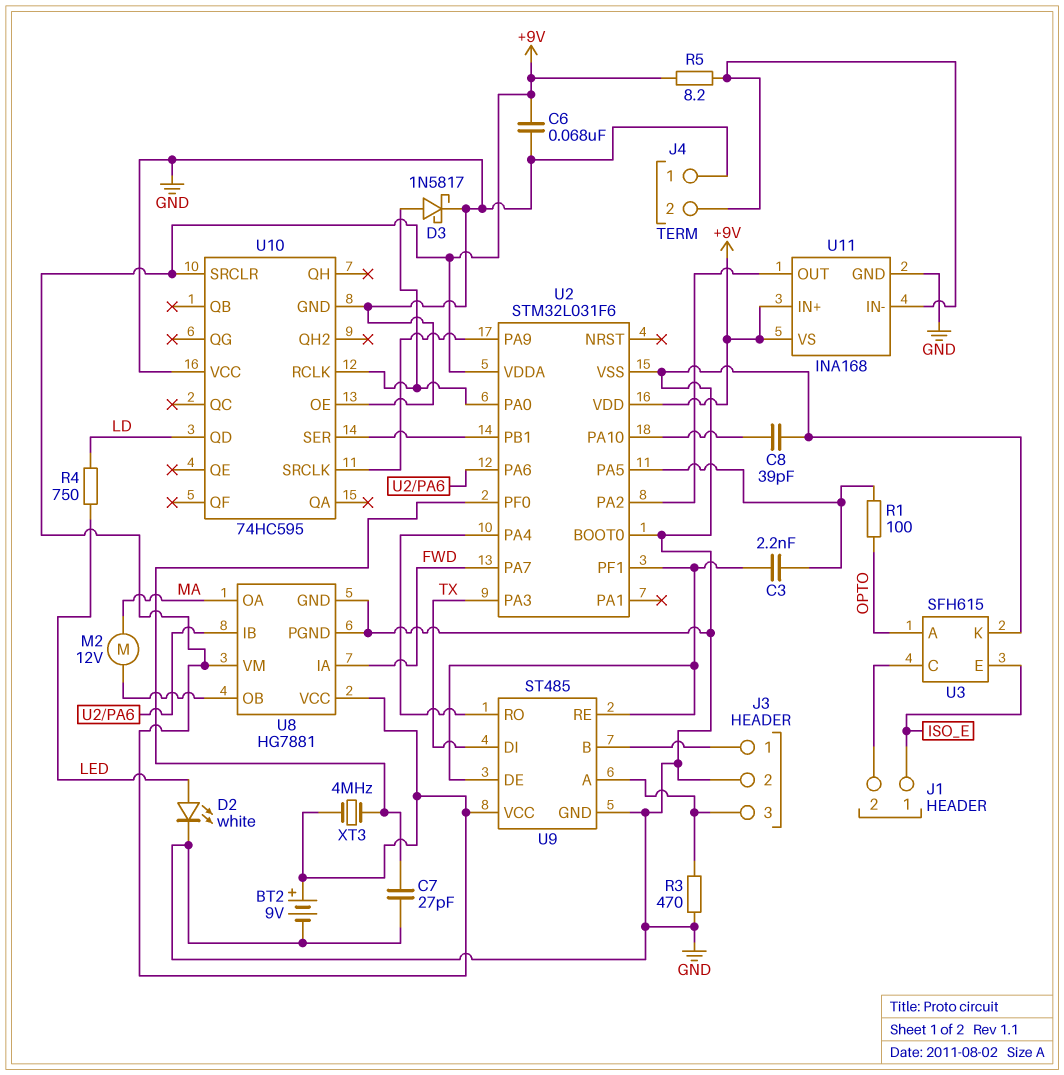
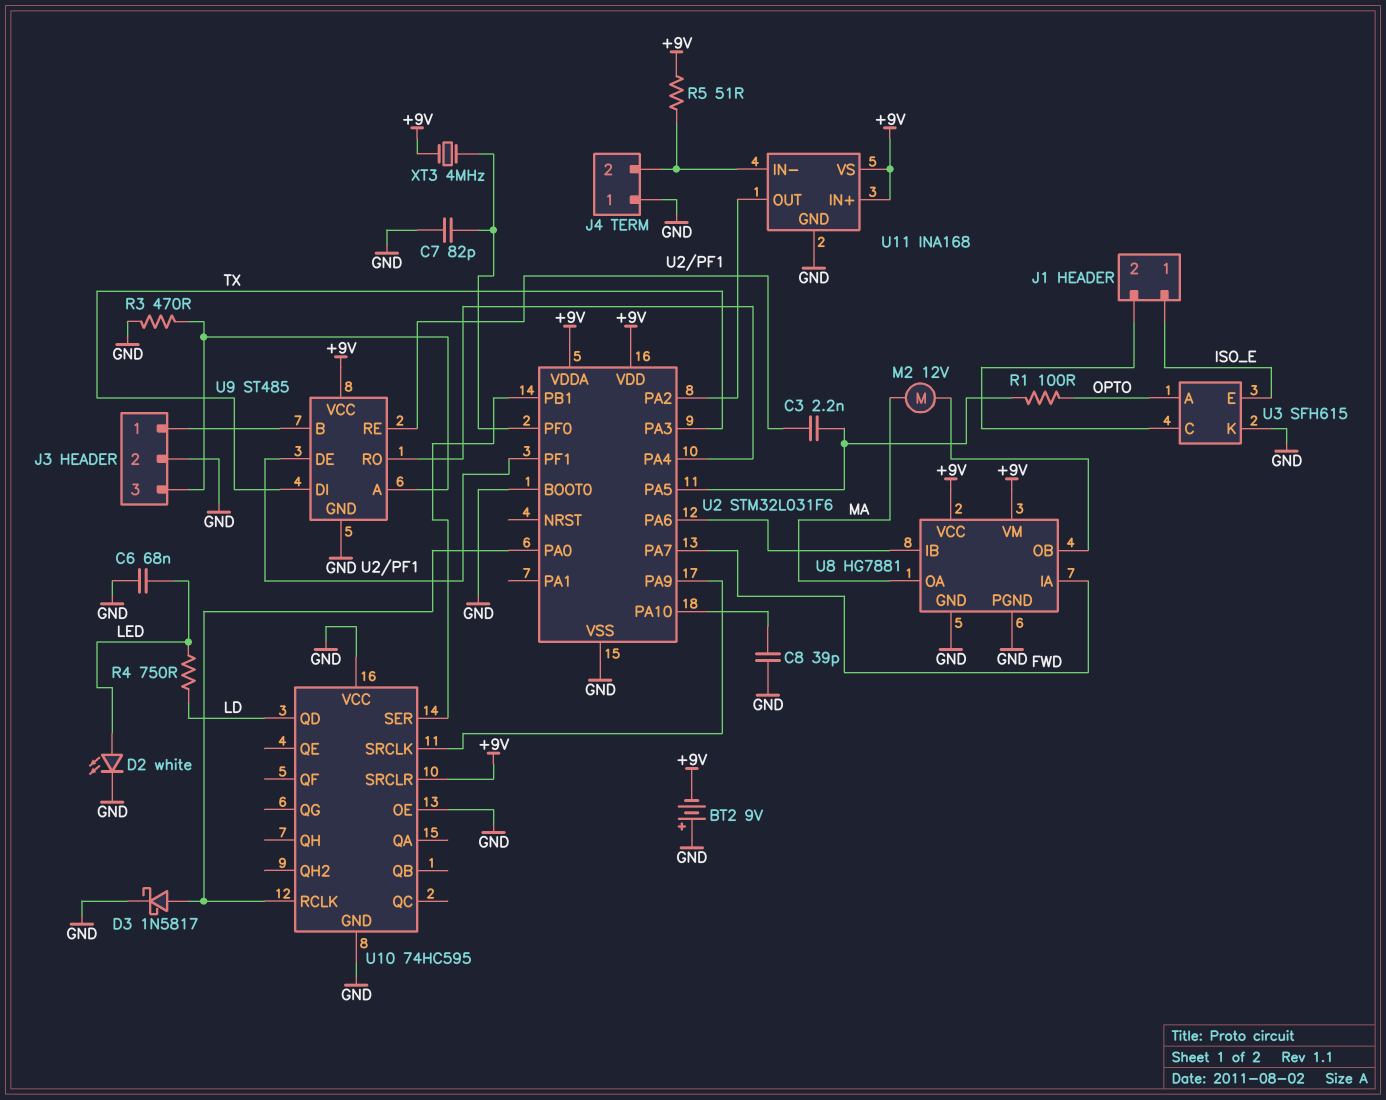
BT2: 9V (plus +9V, minus GND) -> 9V (plus GND, minus +9V)
C6: 68nF (+9V, GND) -> 68nF (GND, LED)
C7: 27pF (GND, U2/PF0) -> 82pF (GND, U2/PF0)
R5: 8.2 (+9V, J4/2) -> 51 (+9V, J4/2)

